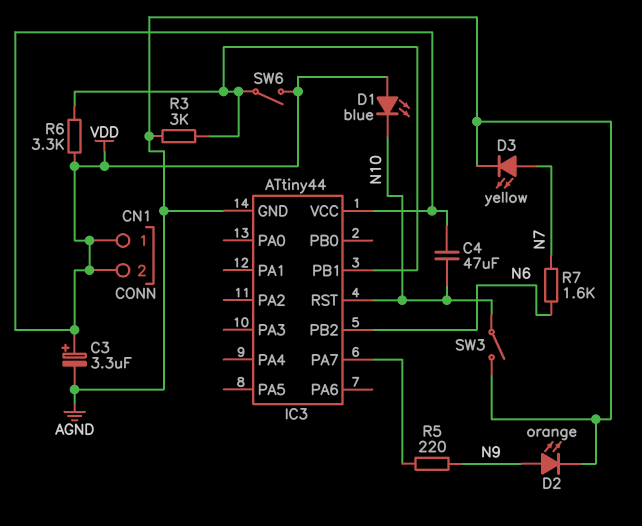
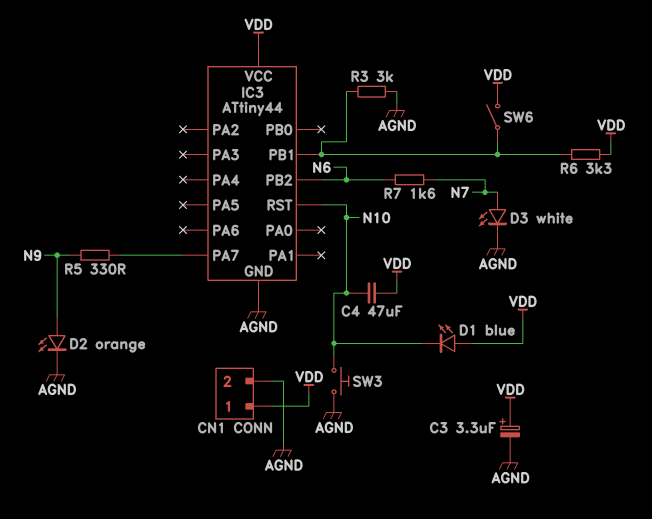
CN1 pin 2: VDD -> AGND
D3: LED yellow (A N7, K AGND) -> LED white (A N7, K AGND)
R5: 220 (IC3/PA7, N9) -> 330 (IC3/PA7, N9)
SW3: switch (AGND, N10) -> button (AGND, N10)

